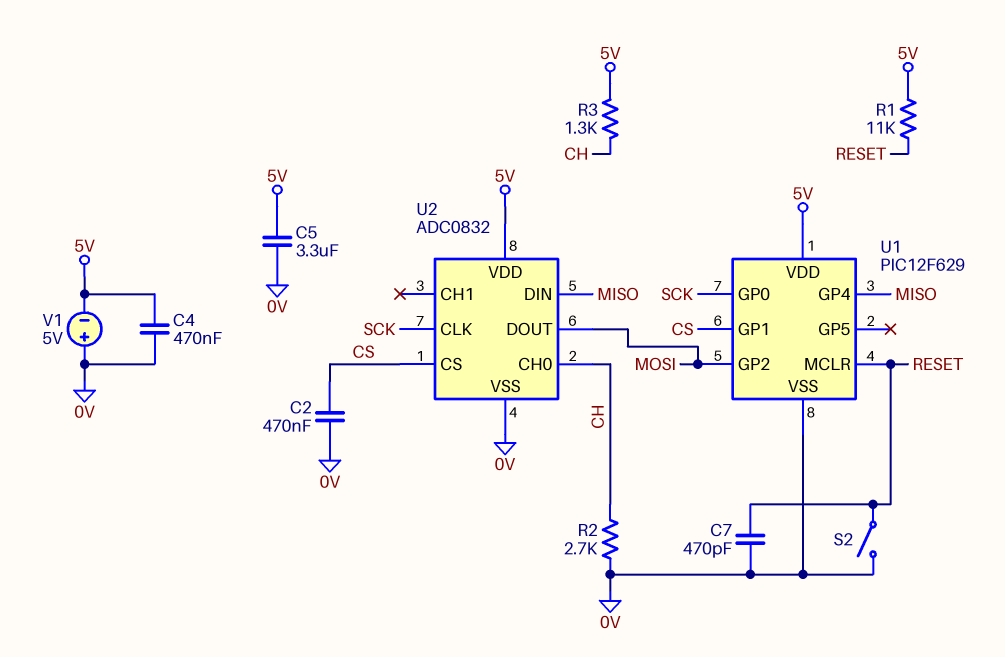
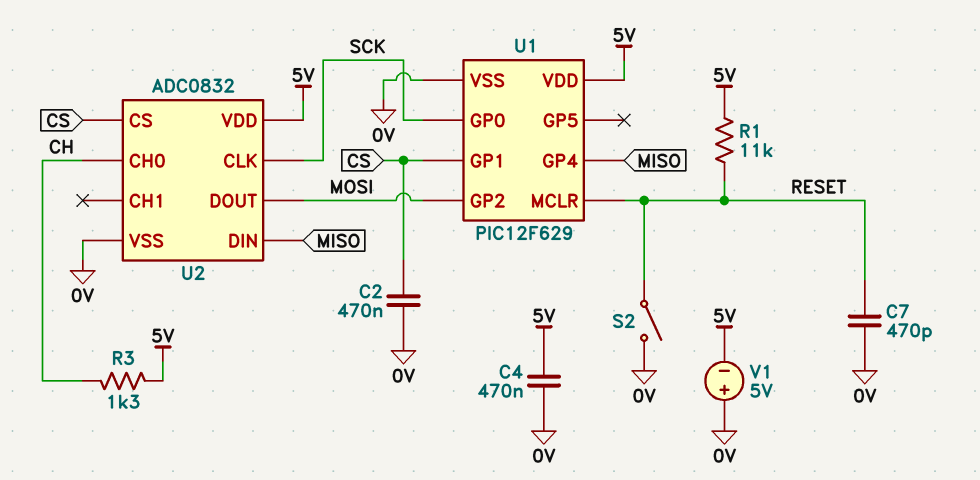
C5: 3.3uF (0V, 5V) -> none
R2: 2.7k (0V, CH) -> none

